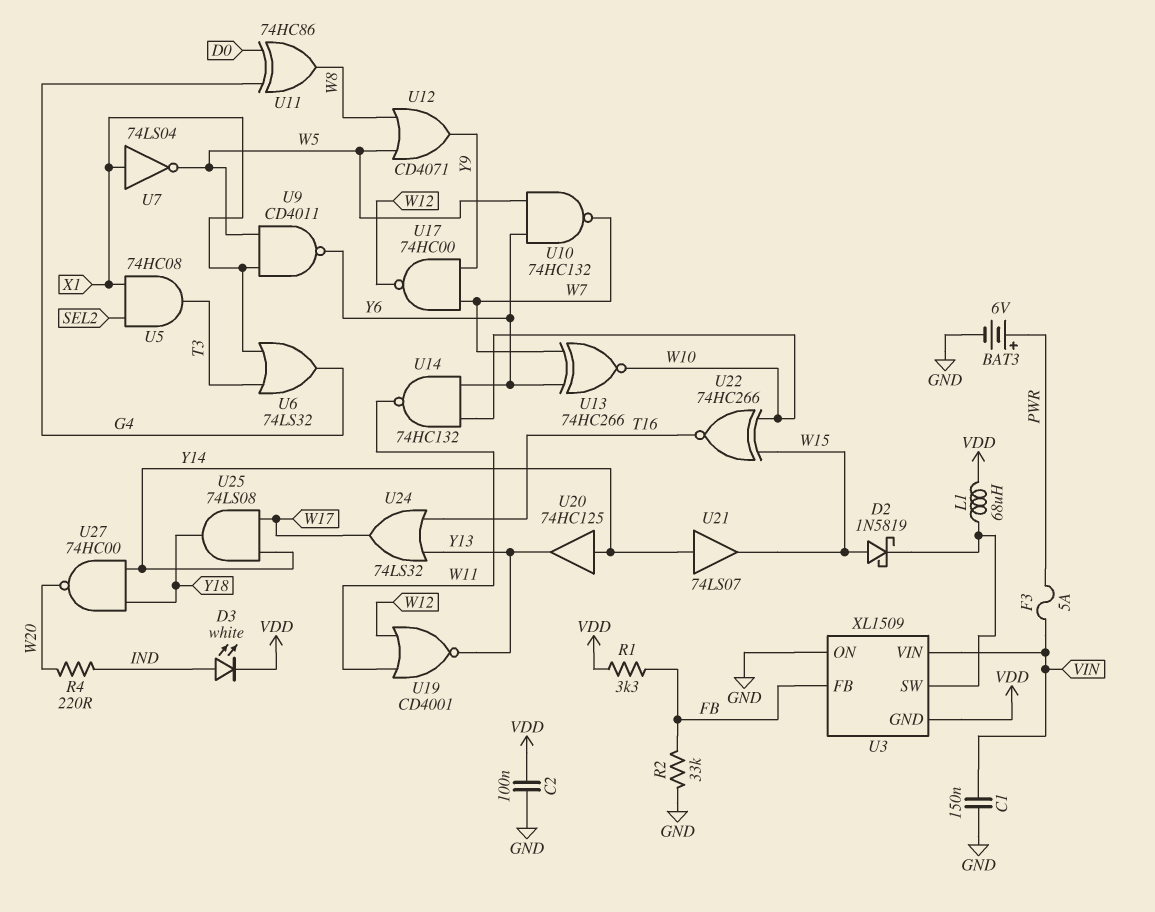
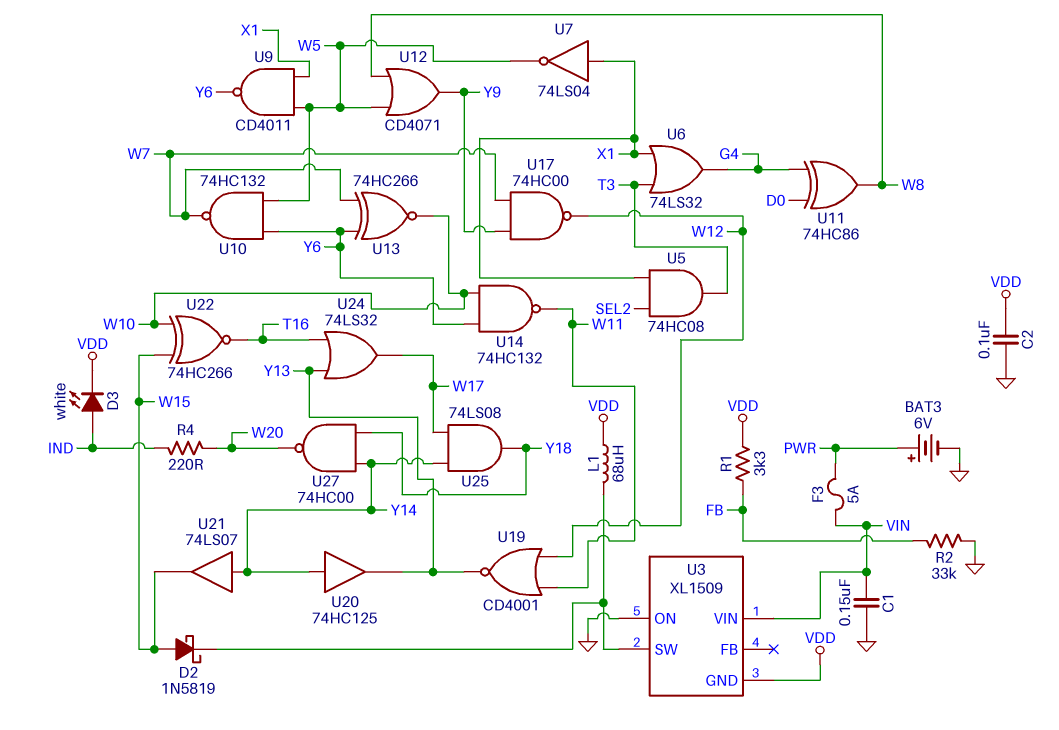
U3 pin FB: FB -> none

